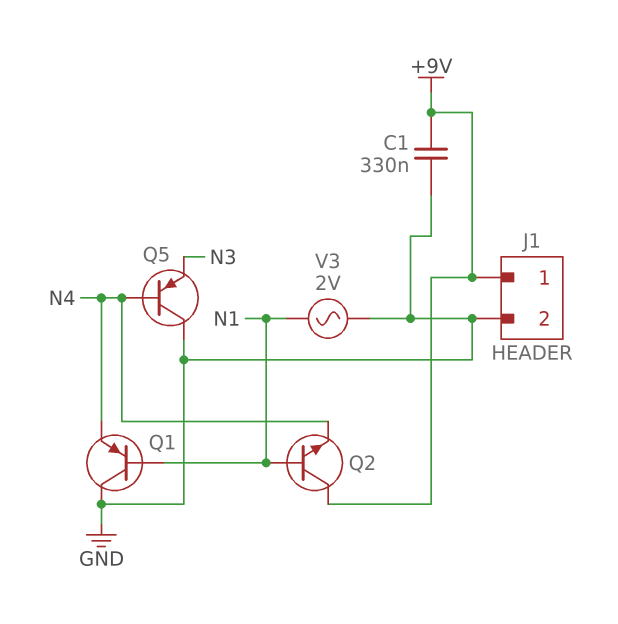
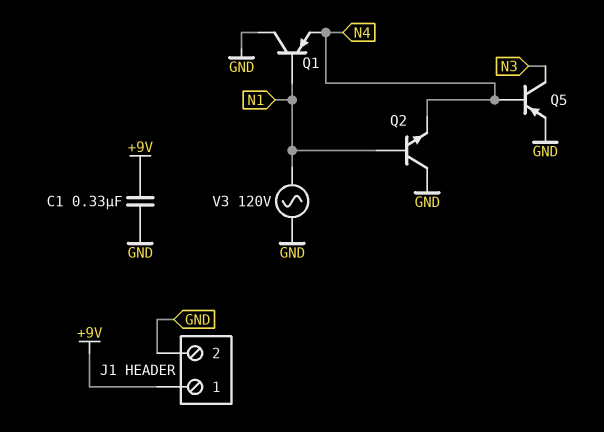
Q2: NPN (B N1, C +9V, E N4) -> NPN (B N1, C GND, E N4)
Q5: PNP (B N4, C GND, E N3) -> PNP (B N4, C N3, E GND)
V3: AC 2V (GND, N1) -> AC 120V (GND, N1)

